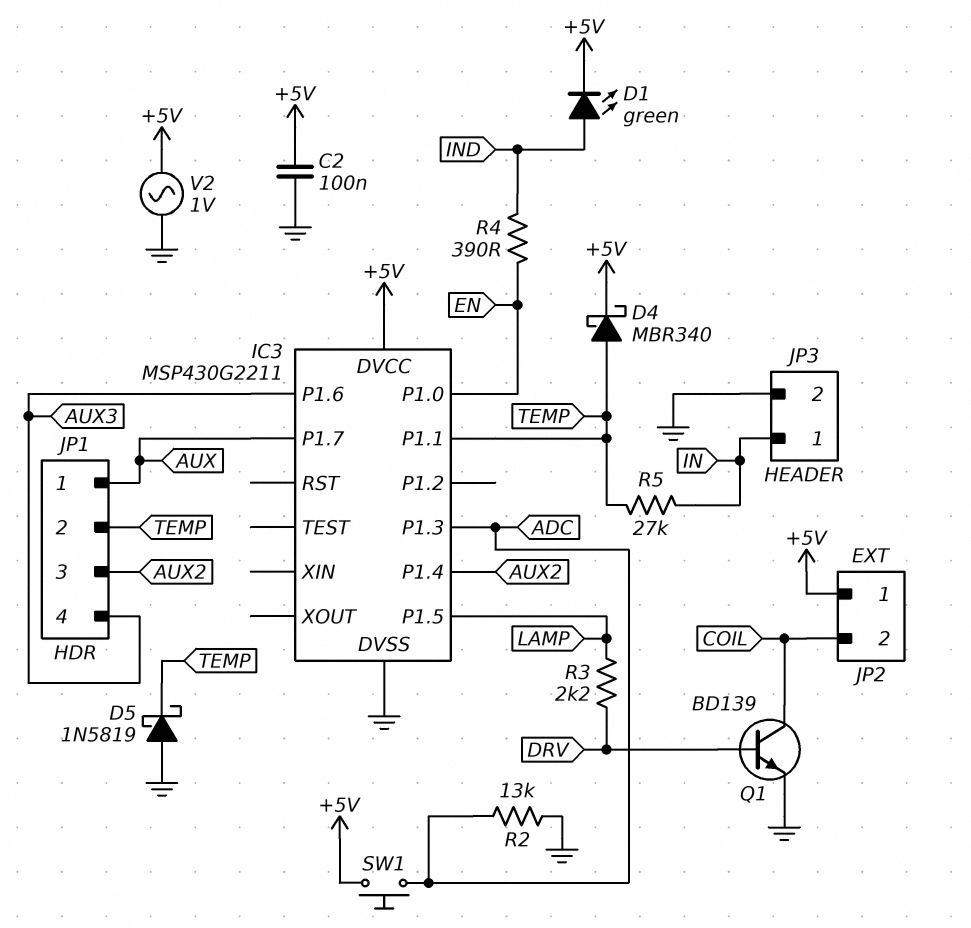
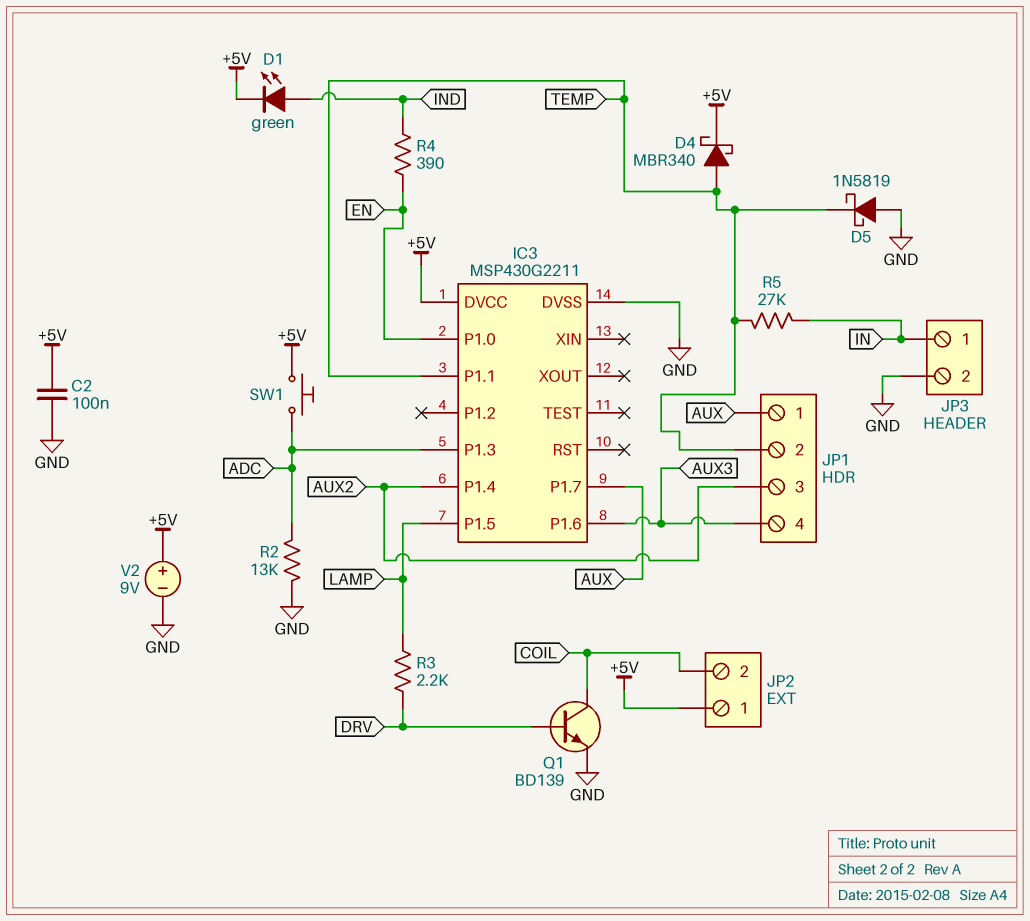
V2: AC 1V (+5V, GND) -> 9V (plus +5V, minus GND)

